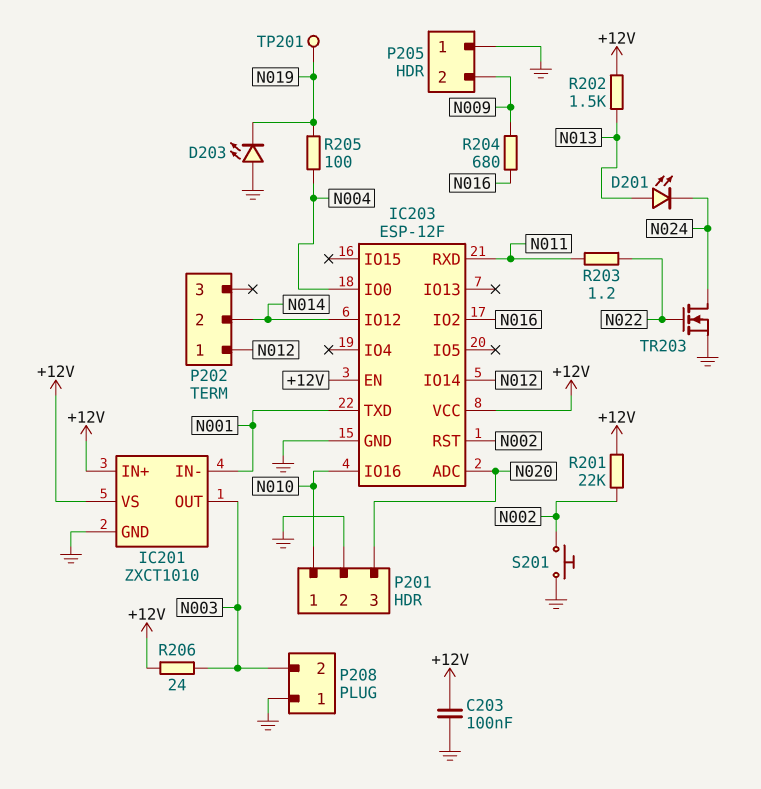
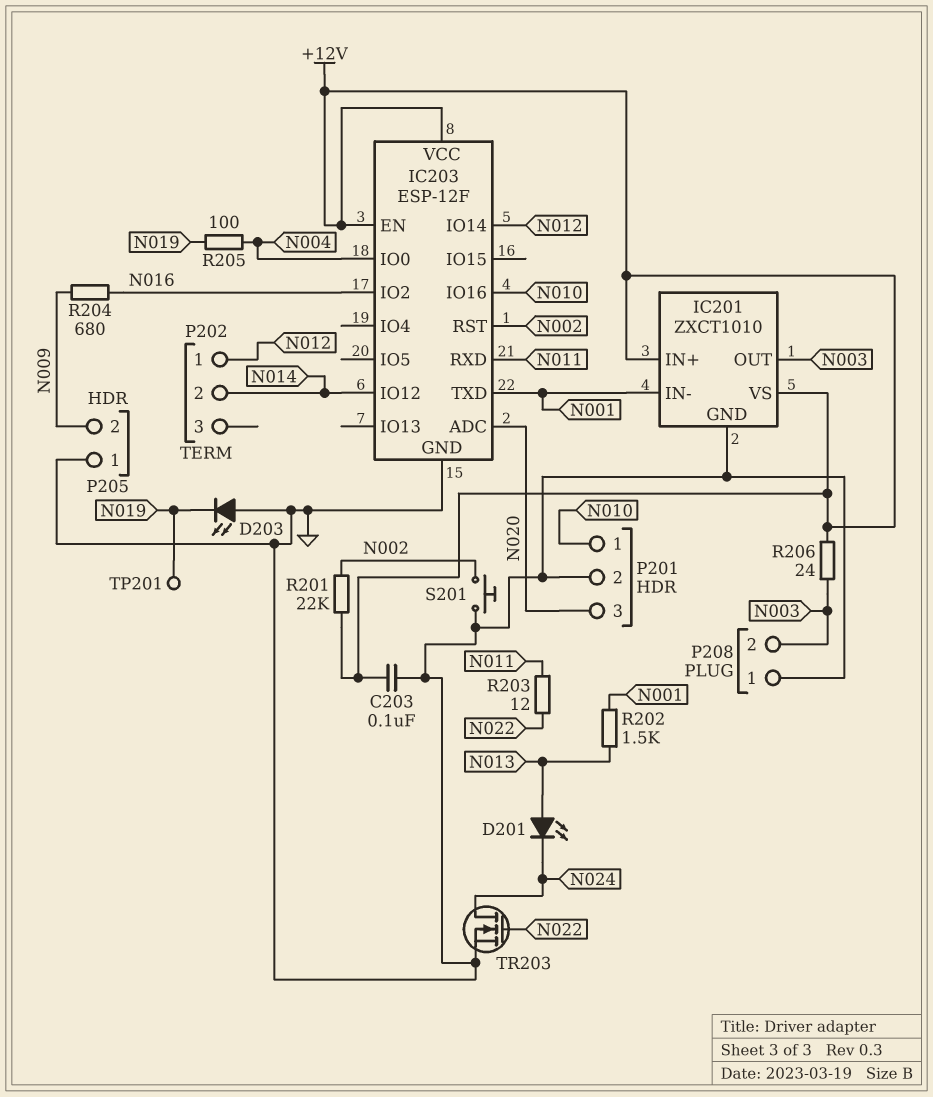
R202: 1.5k (+12V, N013) -> 1.5k (N001, N013)
R203: 1.2 (N011, N022) -> 12 (N011, N022)

